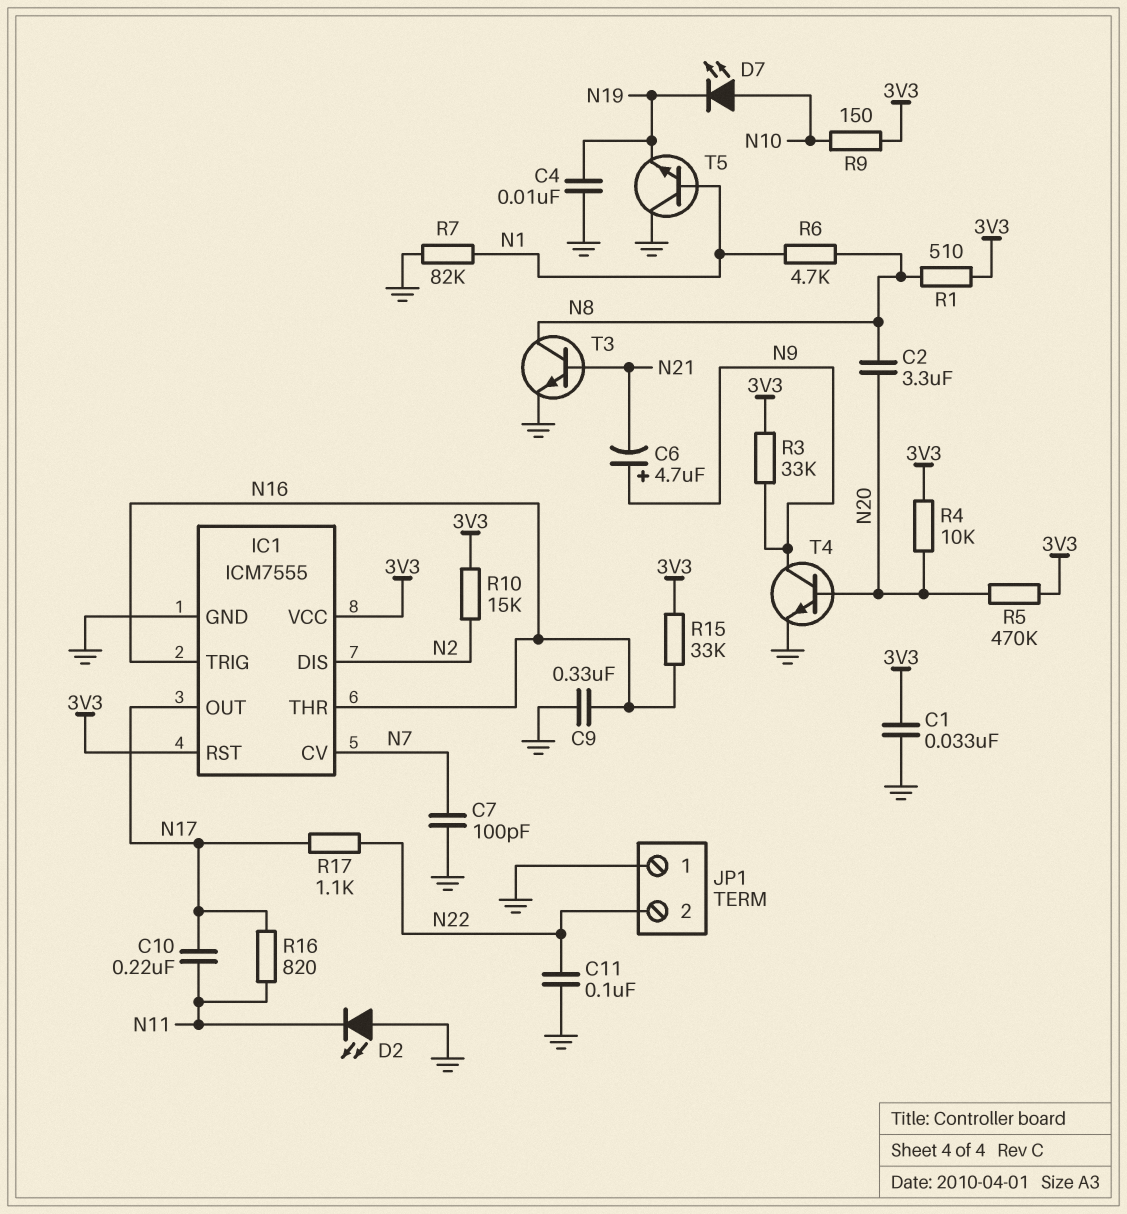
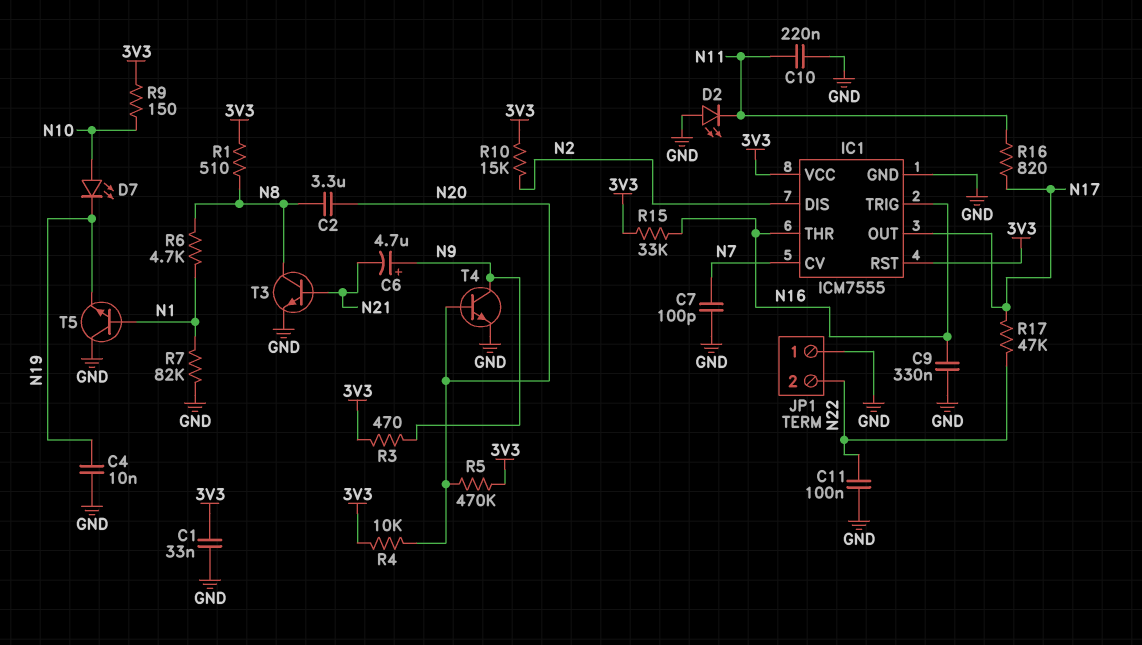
C10: 220nF (N11, N17) -> 220nF (GND, N11)
R3: 33k (3V3, N9) -> 470 (3V3, N9)
R17: 1.1k (N17, N22) -> 47k (N17, N22)

